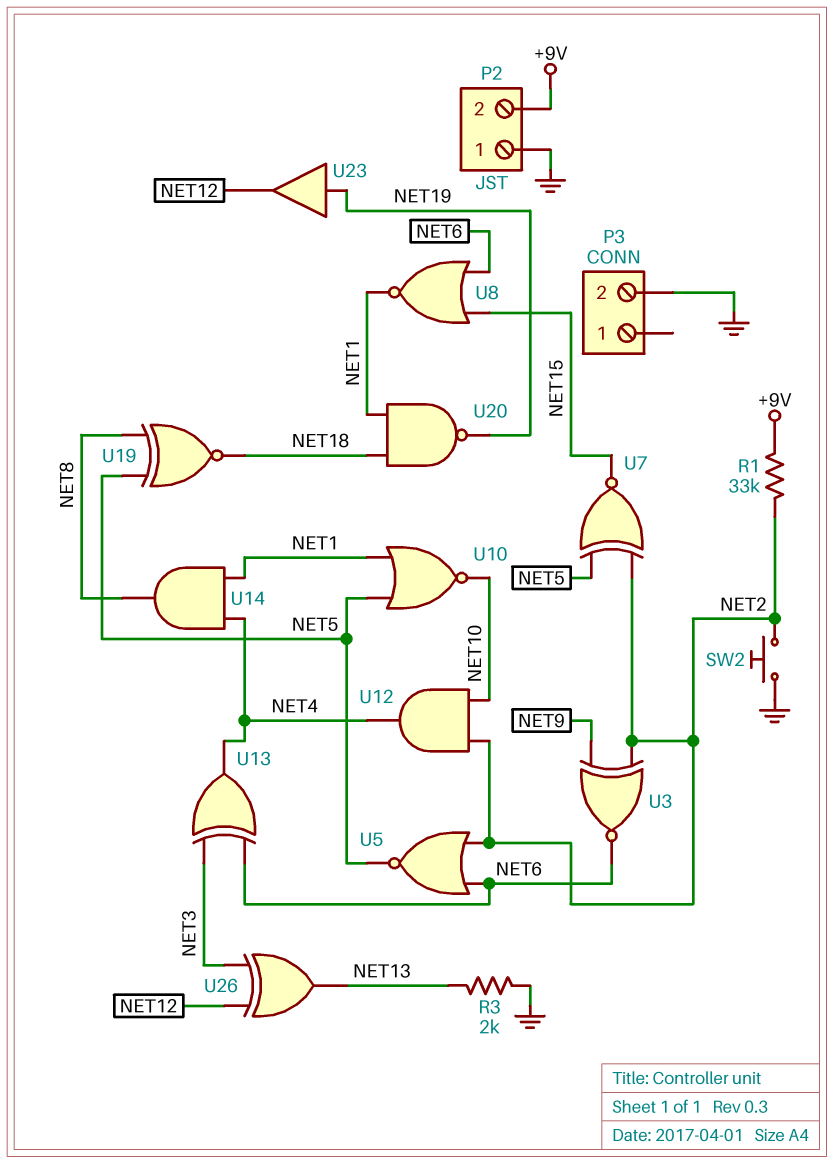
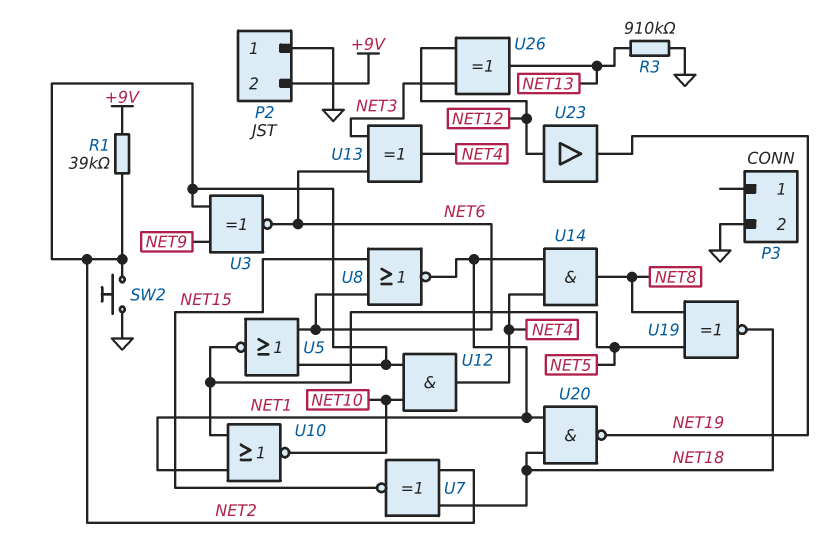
R1: 33k (+9V, NET2) -> 39k (+9V, NET2)
R3: 2k (GND, NET13) -> 910k (GND, NET13)
U7: XNOR (in NET2, in NET5, out NET15) -> XNOR (in NET2, in NET18, out NET15)
U23: buffer (in NET19, out NET12) -> buffer (in NET12, out NET19)

